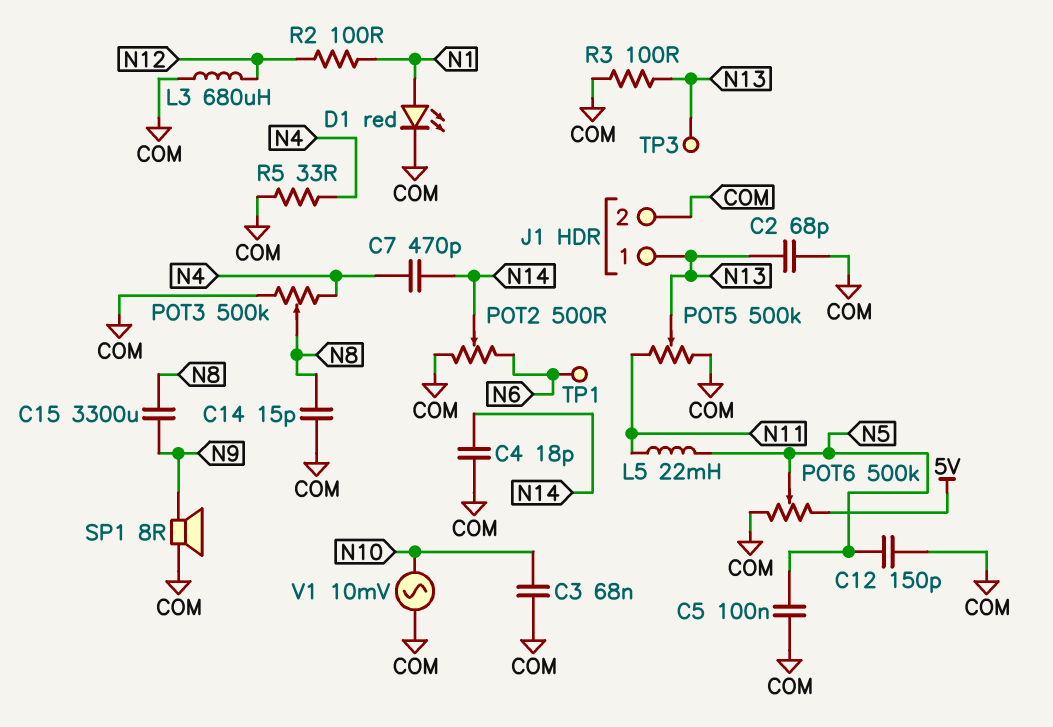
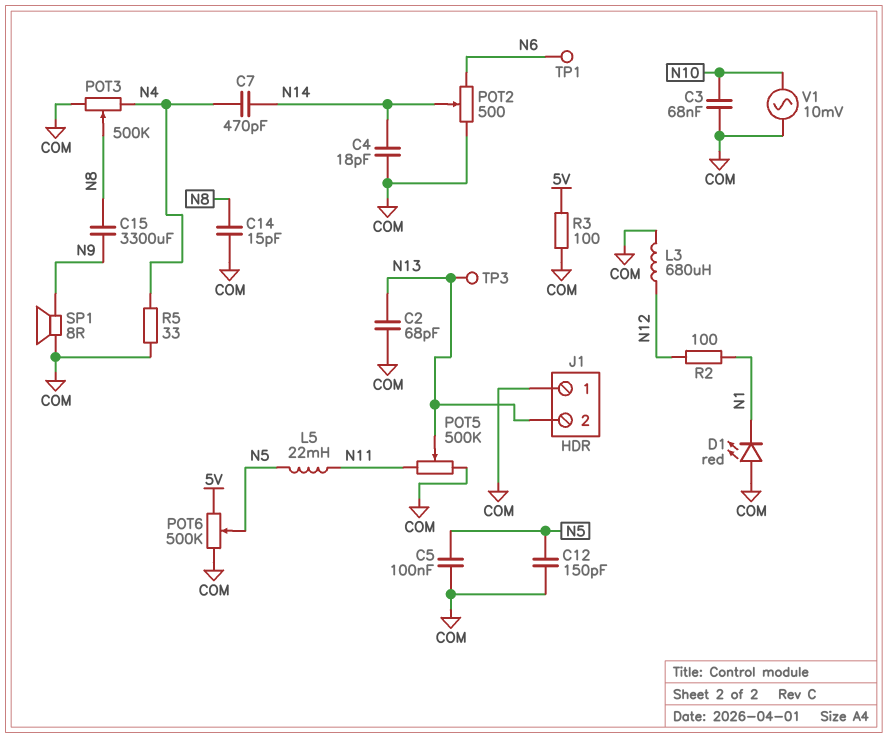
D1: LED red (A N1, K COM) -> LED red (A COM, K N1)
J1 pin 1: N13 -> COM
J1 pin 2: COM -> N13
R3: 100 (COM, N13) -> 100 (5V, COM)

